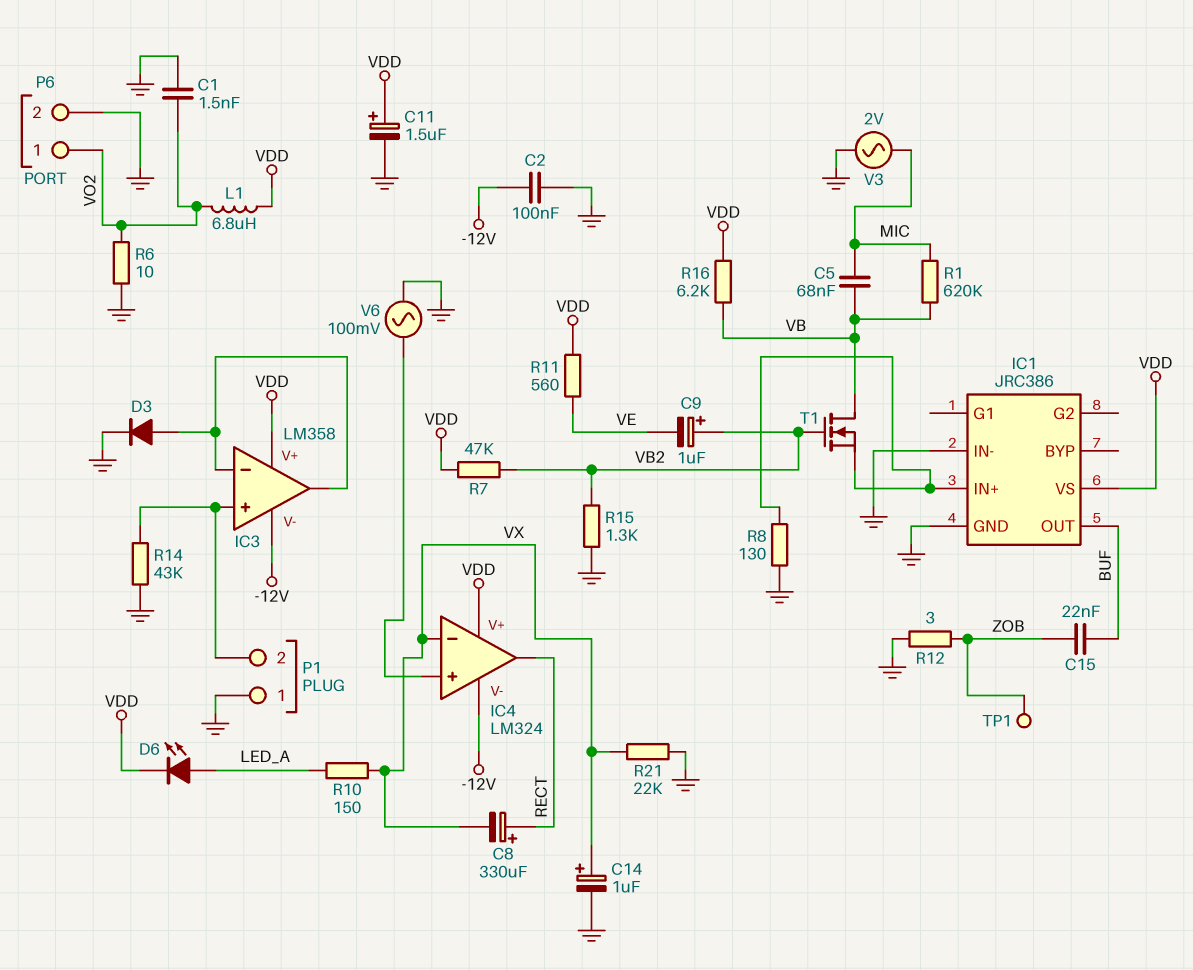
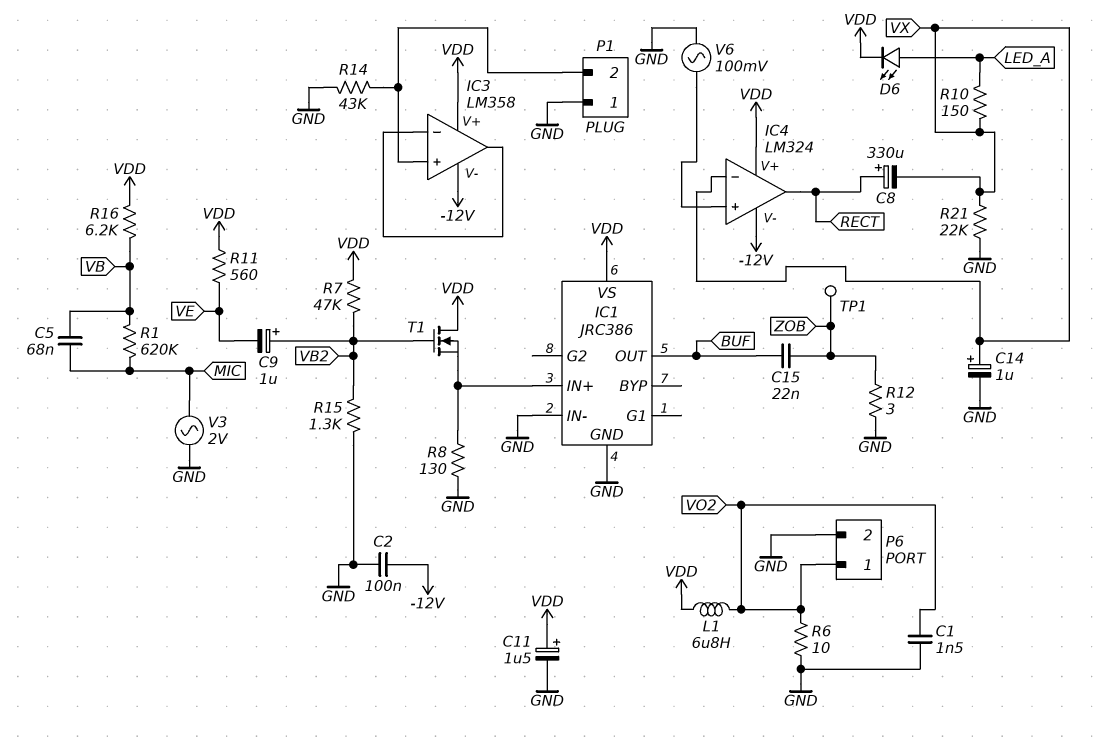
D3: diode (A IC3/in-, K GND) -> none
T1: NMOS (G VB2, D VB, S IC1/IN+) -> NMOS (G VB2, D VDD, S IC1/IN+)

